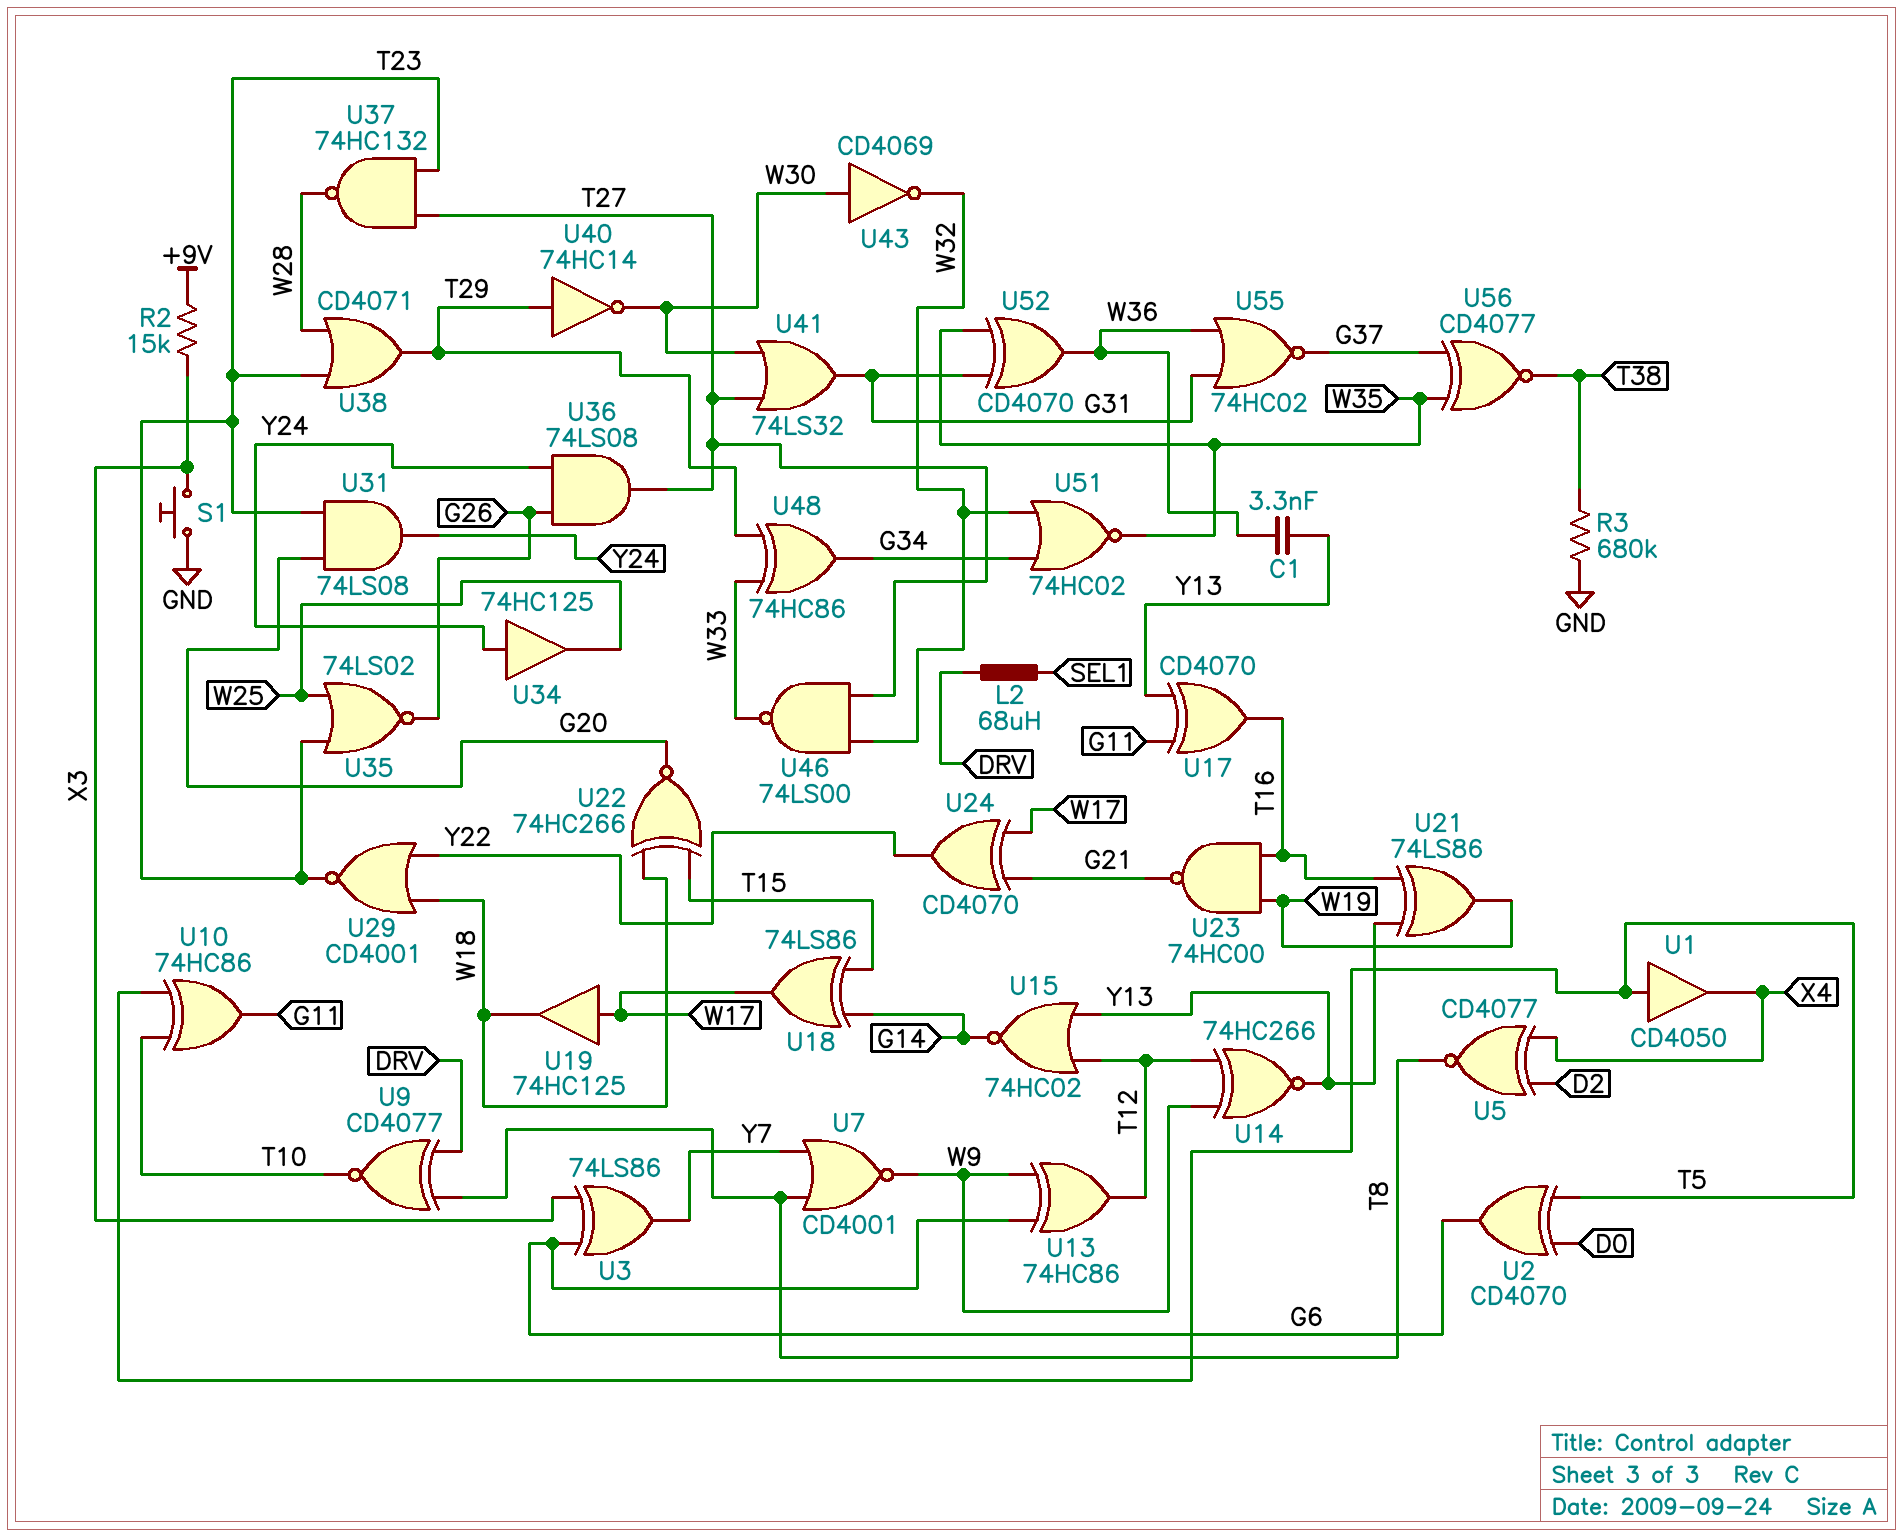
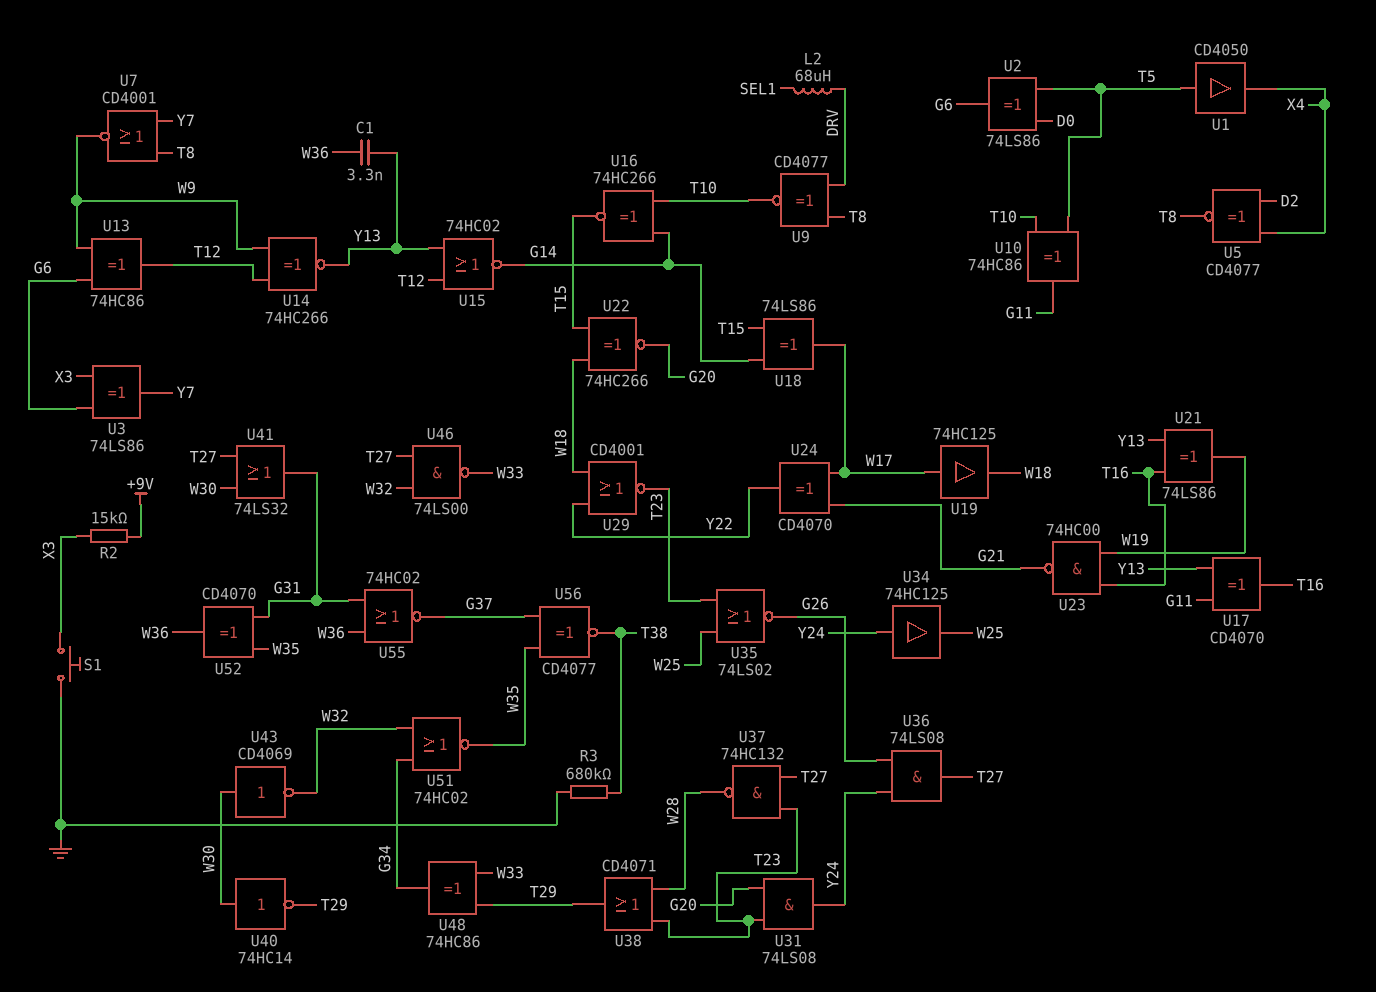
U2: XOR CD4070 (in D0, in T5, out G6) -> XOR 74LS86 (in D0, in T5, out G6)
U16: none -> XNOR 74HC266 (in G14, in T10, out T15)
U40: NOT 74HC14 (in T29, out W30) -> NOT 74HC14 (in W30, out T29)

